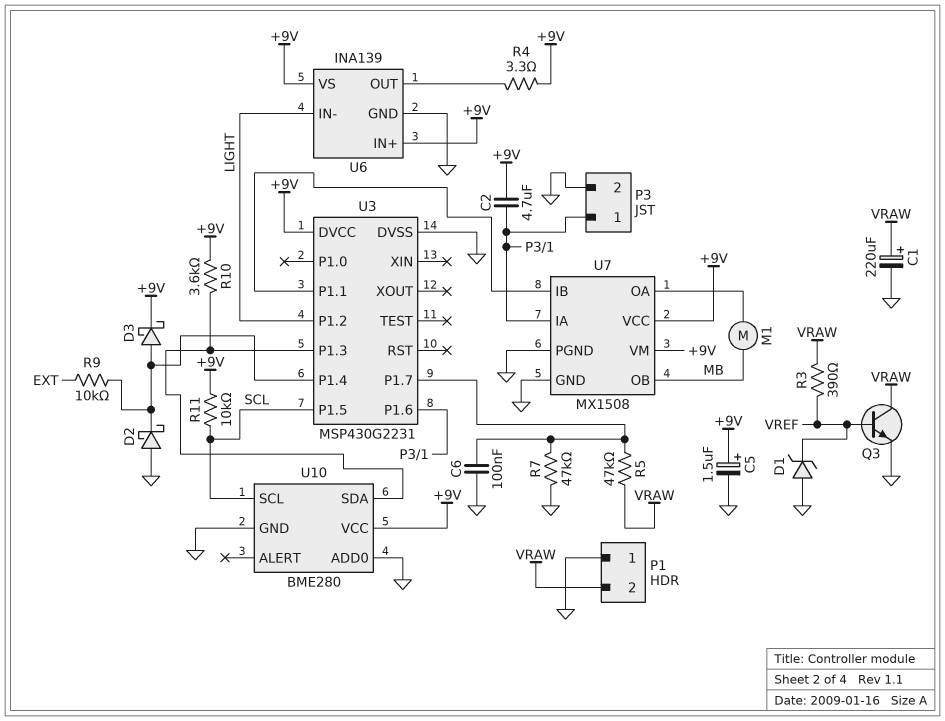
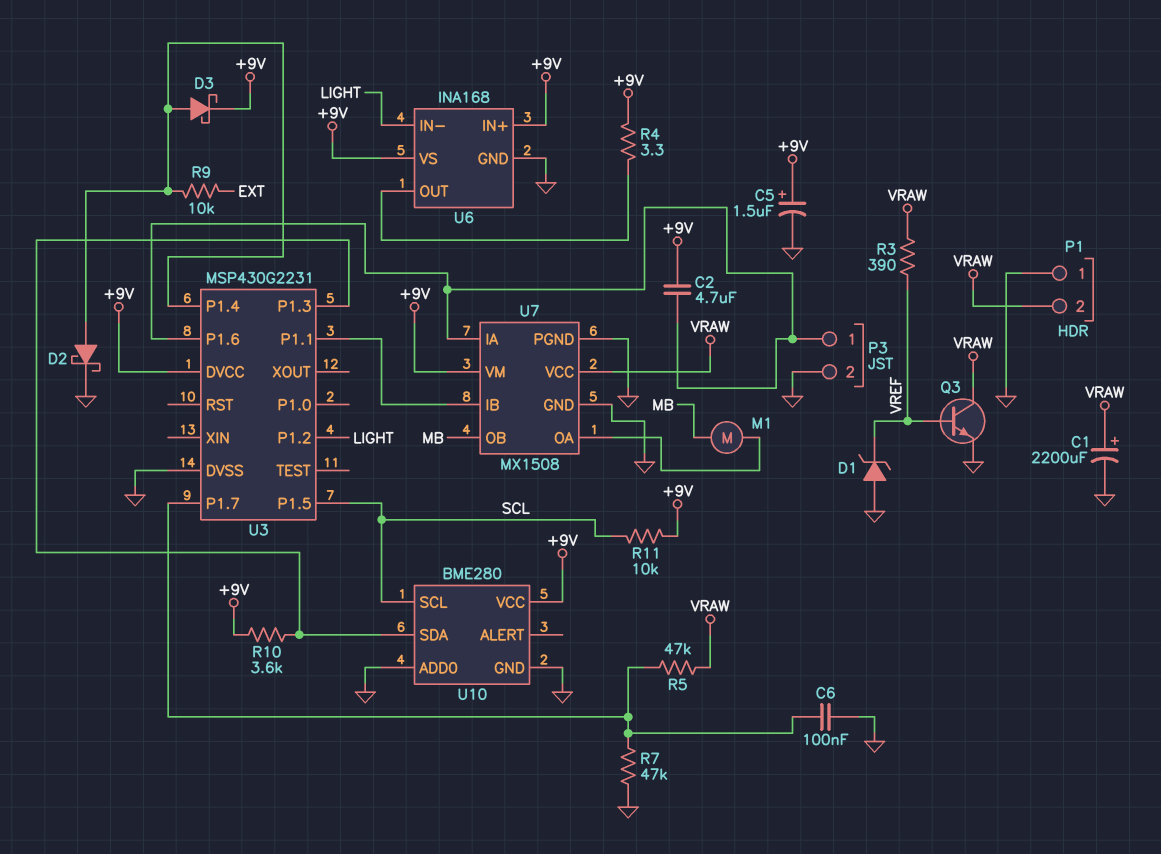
C1: 220uF (plus VRAW, minus GND) -> 2200uF (plus VRAW, minus GND)
D2: schottky (A GND, K U3/P1.4) -> schottky (A U3/P1.4, K GND)
U6: INA139 -> INA168
U7 pin VCC: +9V -> VRAW

